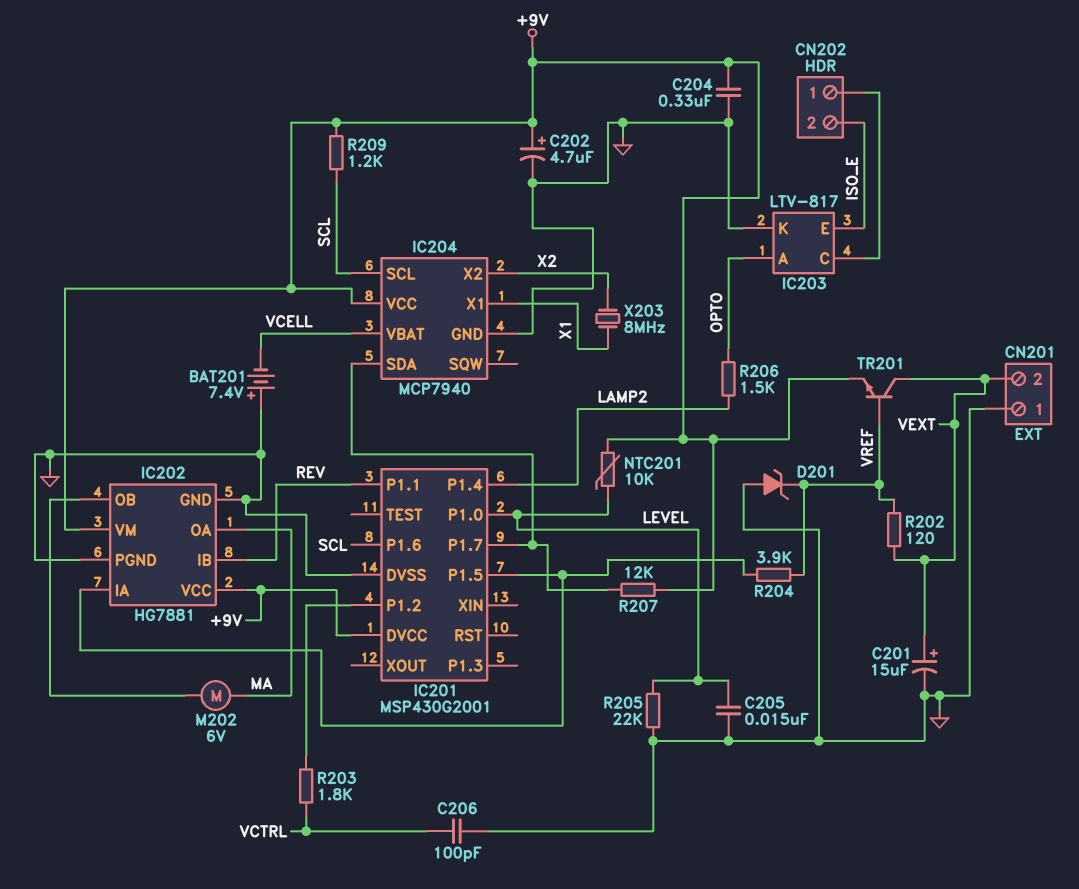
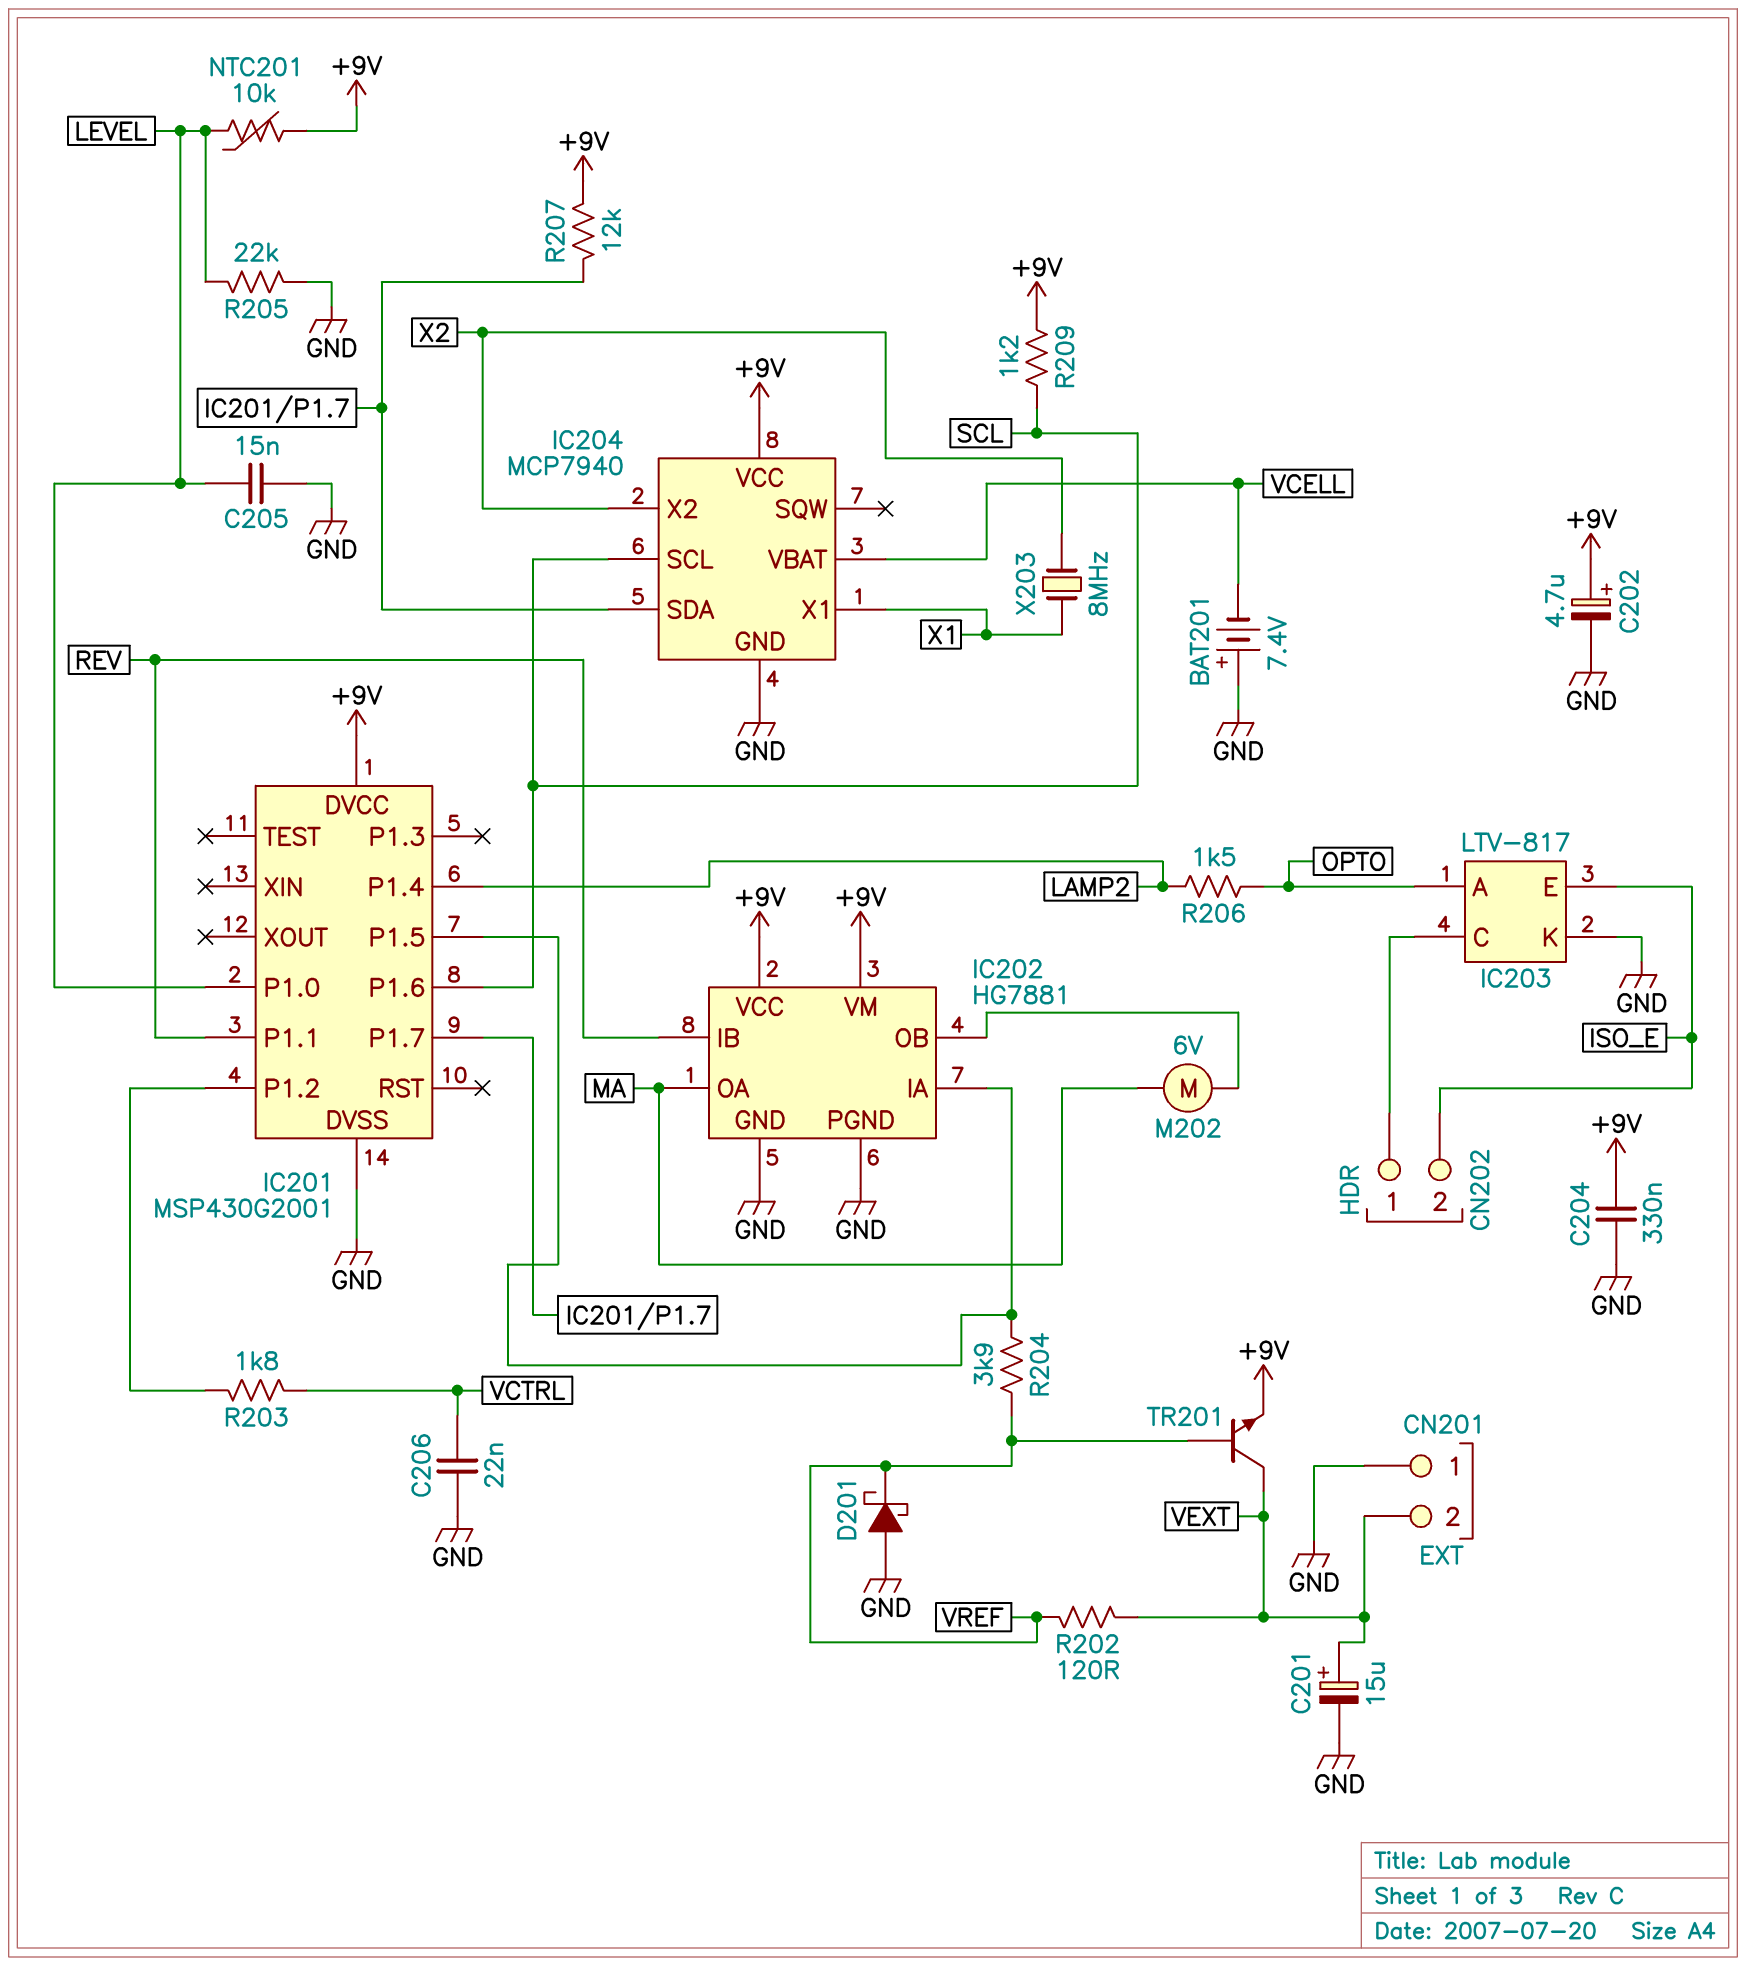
C206: 100pF (GND, VCTRL) -> 22nF (GND, VCTRL)
D201: zener (A GND, K VREF) -> schottky (A GND, K VREF)

